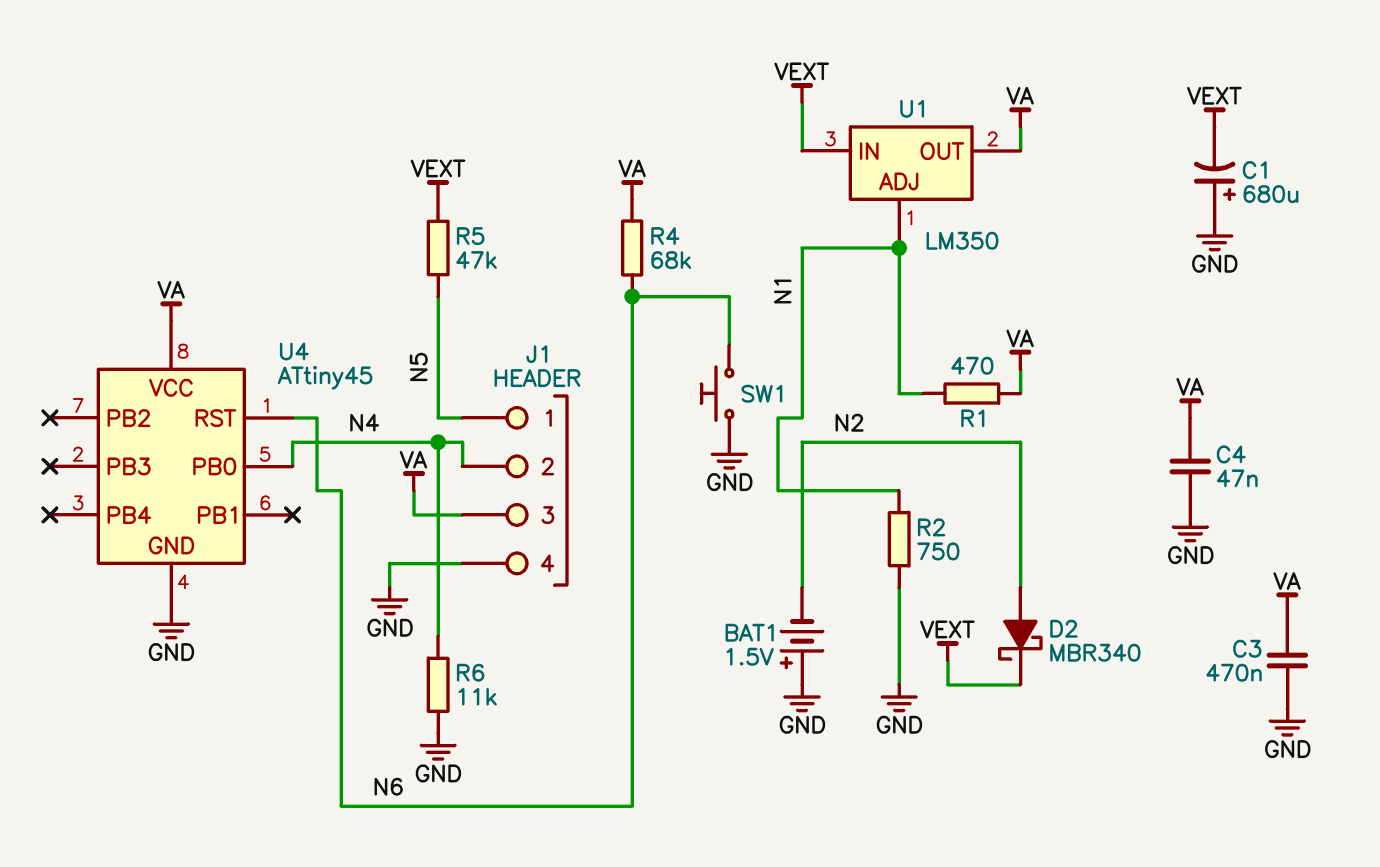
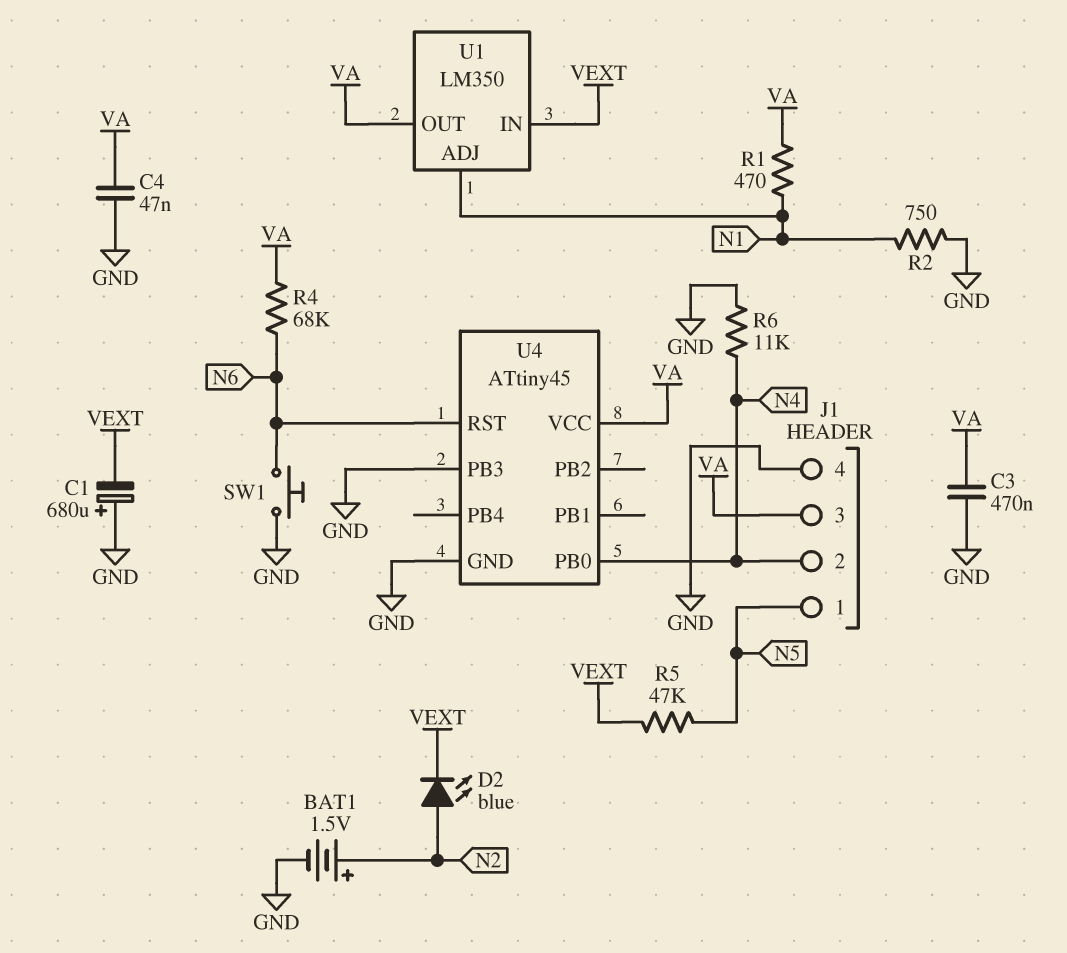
BAT1: 1.5V (plus GND, minus N2) -> 1.5V (plus N2, minus GND)
D2: schottky MBR340 (A N2, K VEXT) -> LED blue (A N2, K VEXT)
U4 pin PB3: none -> GND

